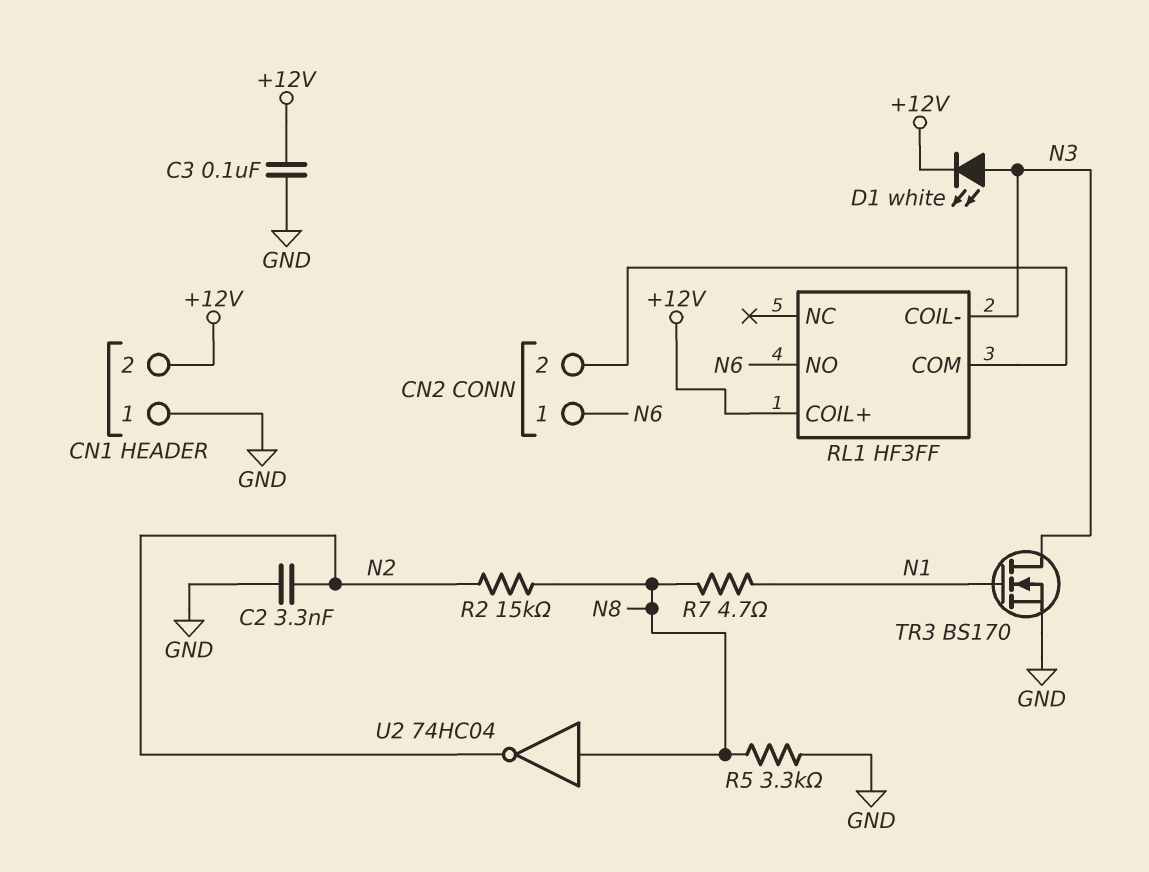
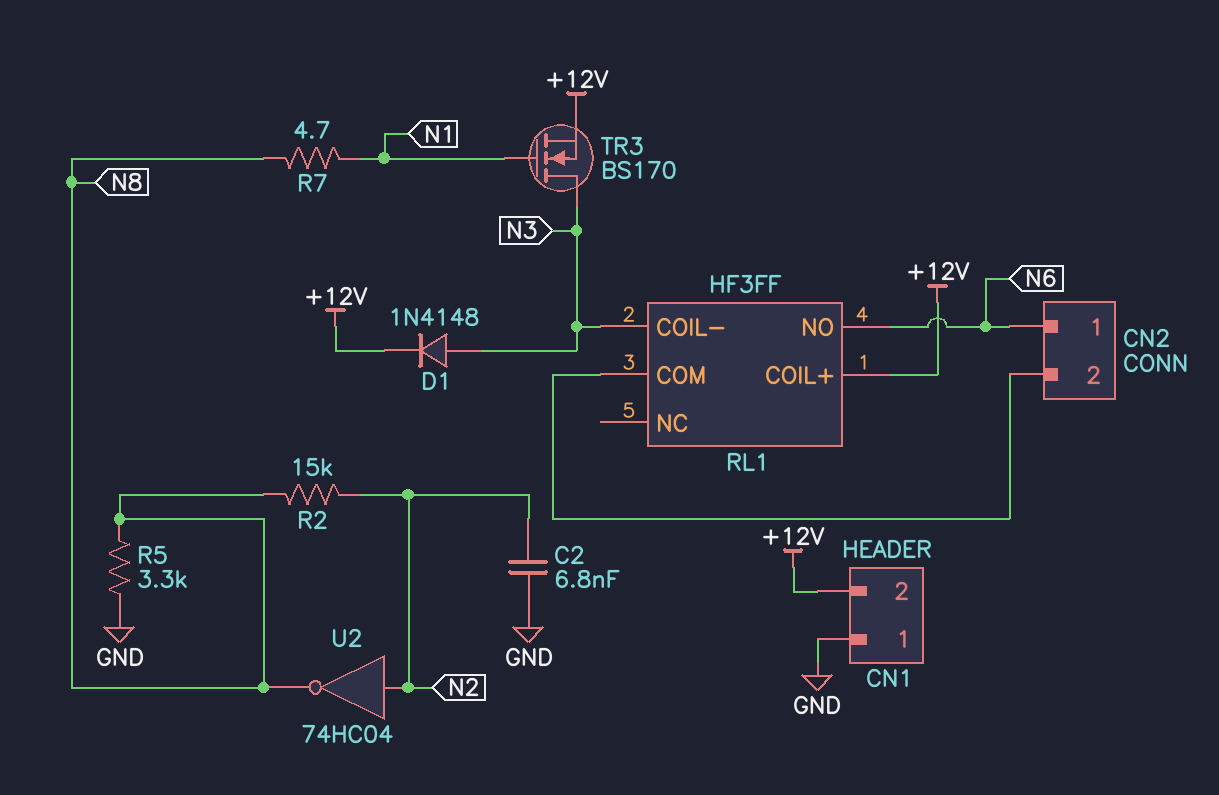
C2: 3.3nF (GND, N2) -> 6.8nF (GND, N2)
C3: 100nF (+12V, GND) -> none
D1: LED white (A N3, K +12V) -> diode 1N4148 (A N3, K +12V)
TR3: NMOS BS170 (G N1, D N3, S GND) -> NMOS BS170 (G N1, D N3, S +12V)
U2: NOT 74HC04 (in N8, out N2) -> NOT 74HC04 (in N2, out N8)

